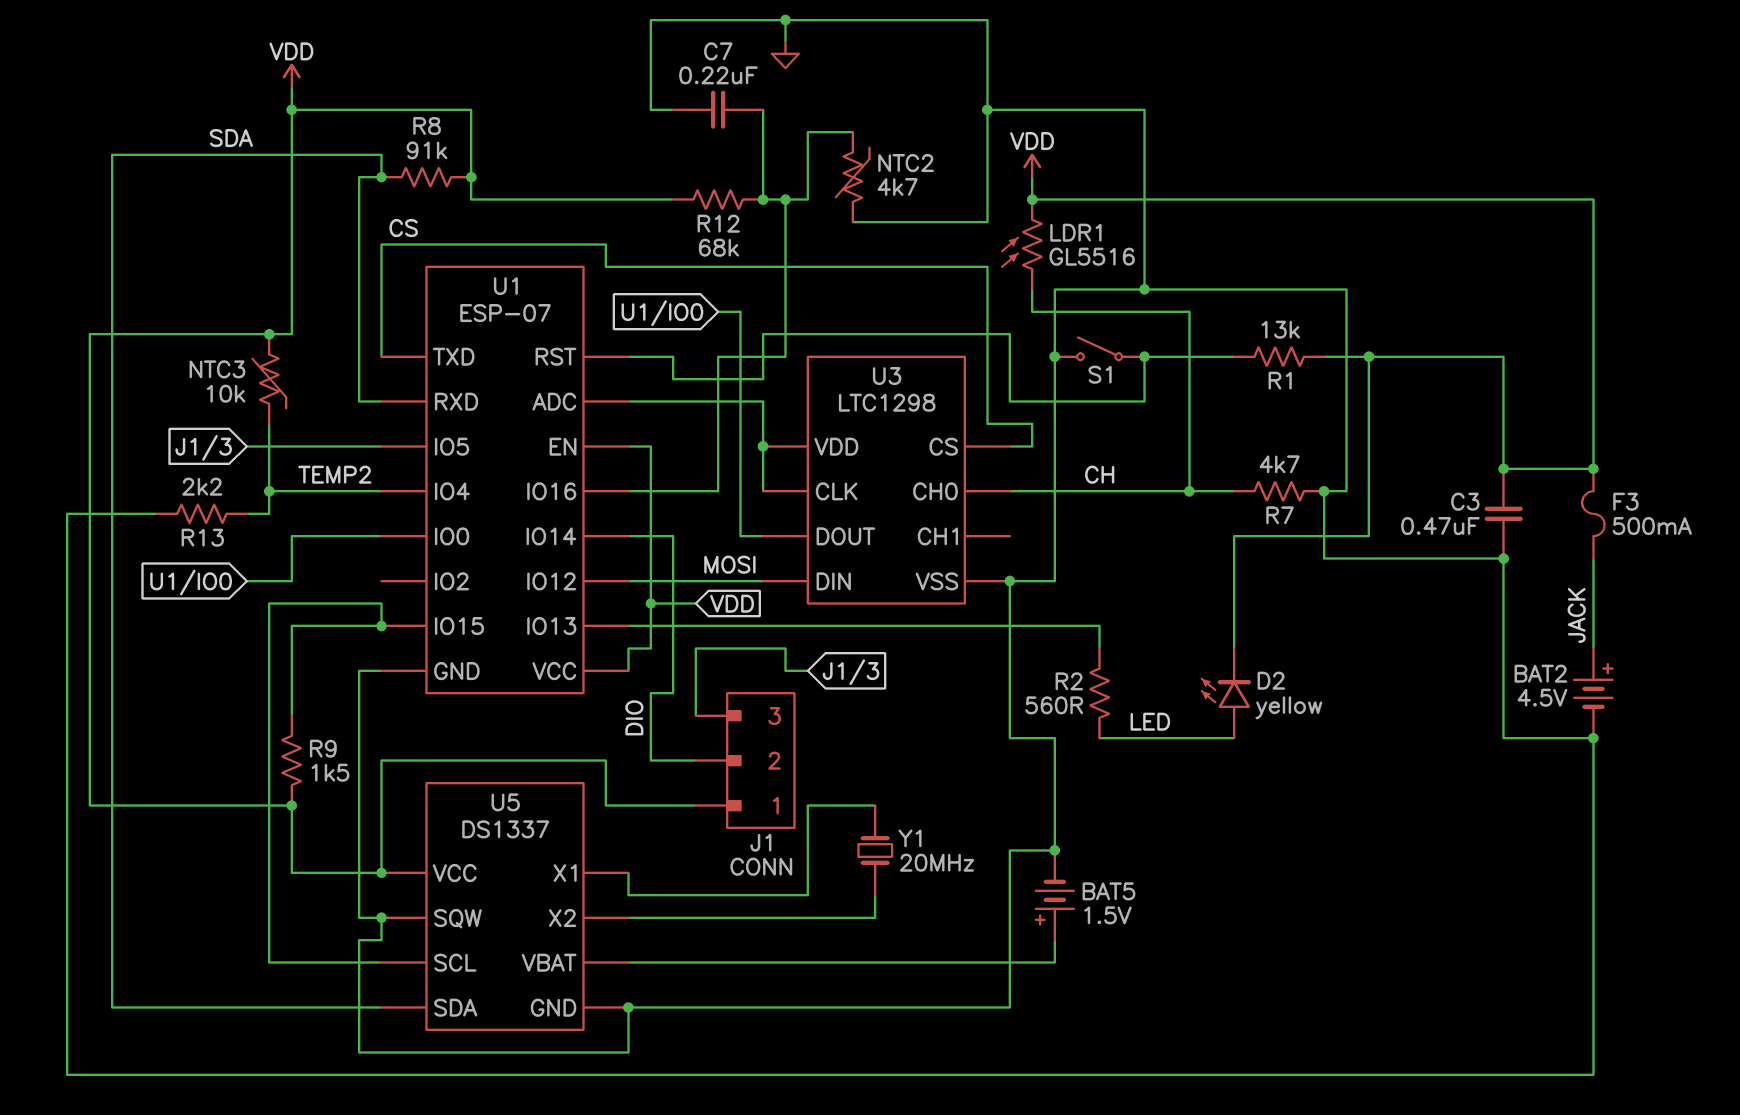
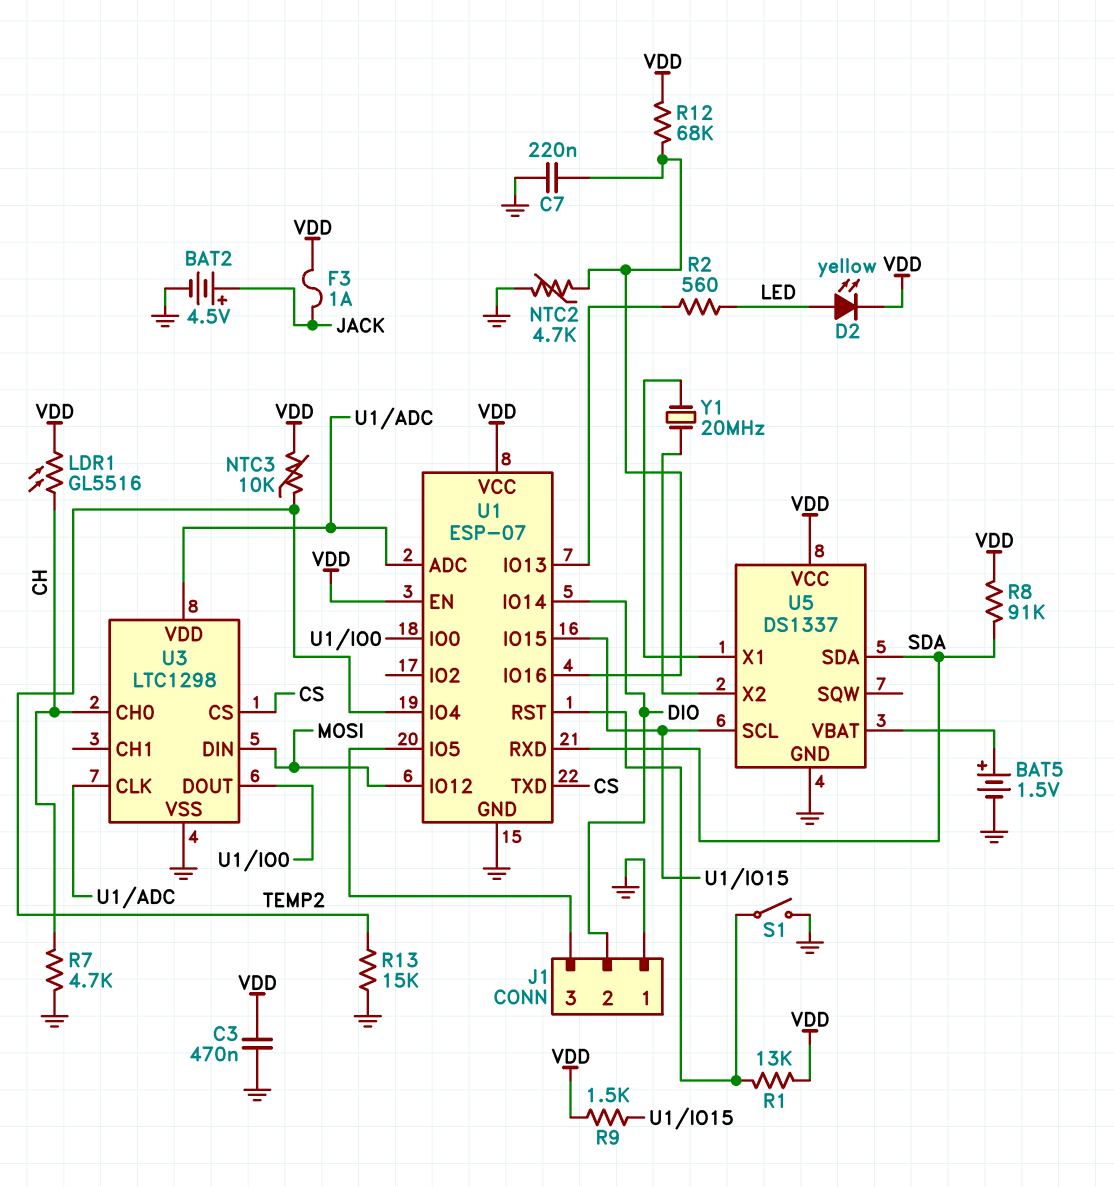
F3: 500mA (JACK, VDD) -> 1A (JACK, VDD)
J1 pin 1: VDD -> GND
R13: 2.2k (GND, TEMP2) -> 15k (GND, TEMP2)
U5 pin SQW: GND -> none

